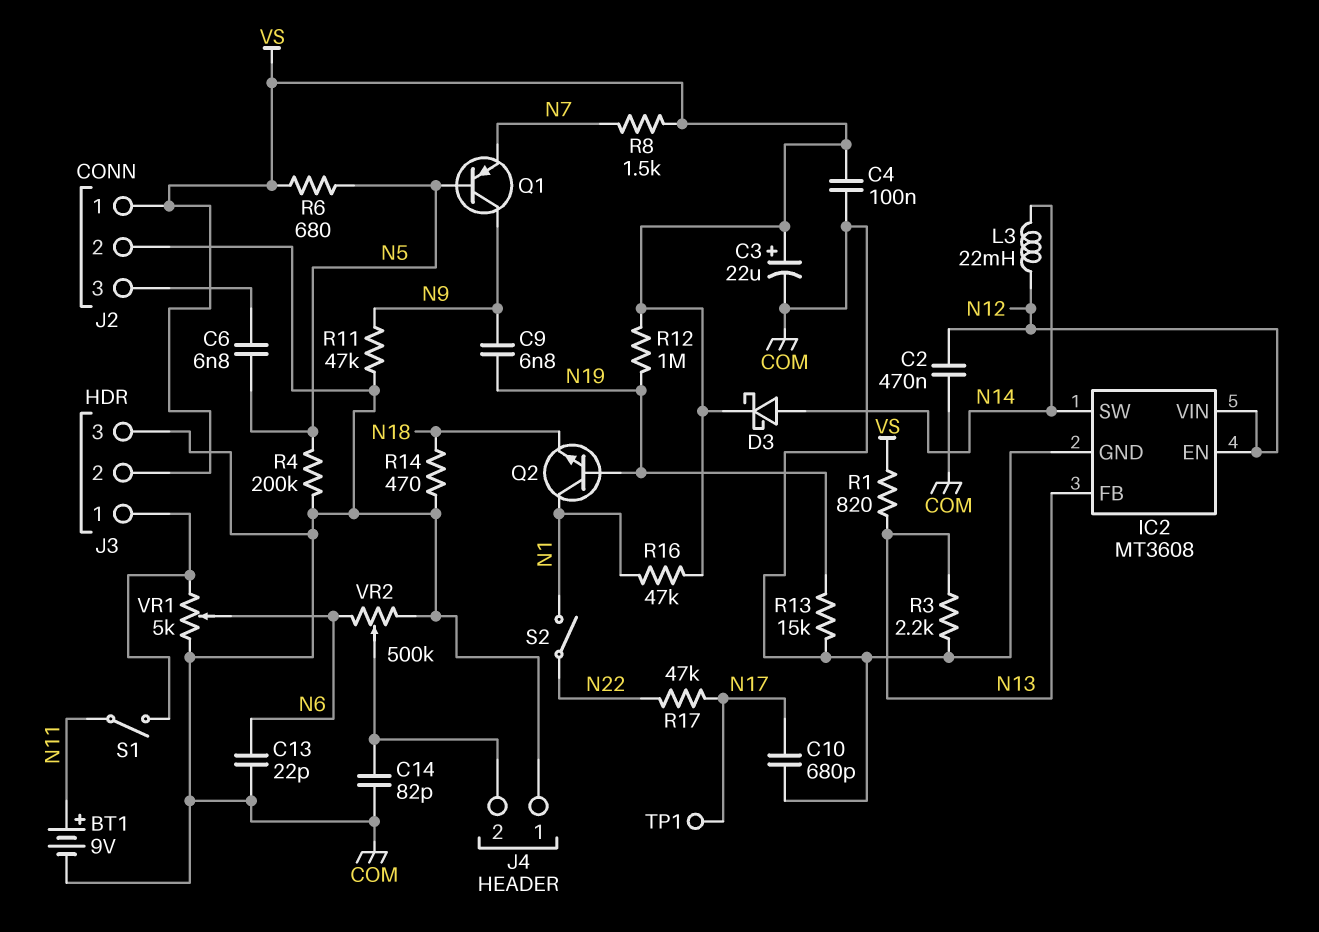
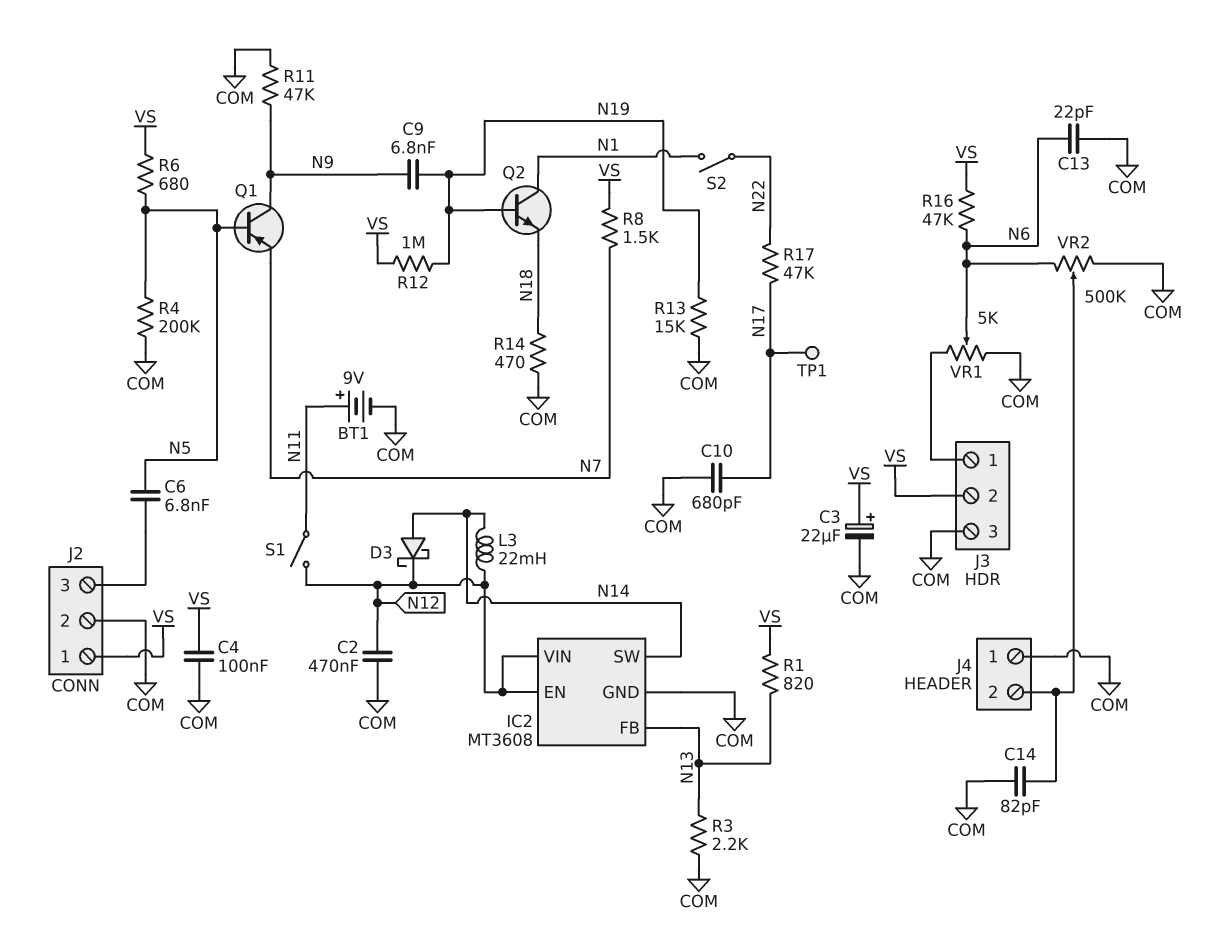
D3: schottky (A N14, K VS) -> schottky (A N14, K N12)
R16: 47k (N1, VS) -> 47k (N6, VS)
S1: switch (J3/1, N11) -> switch (N11, N12)

